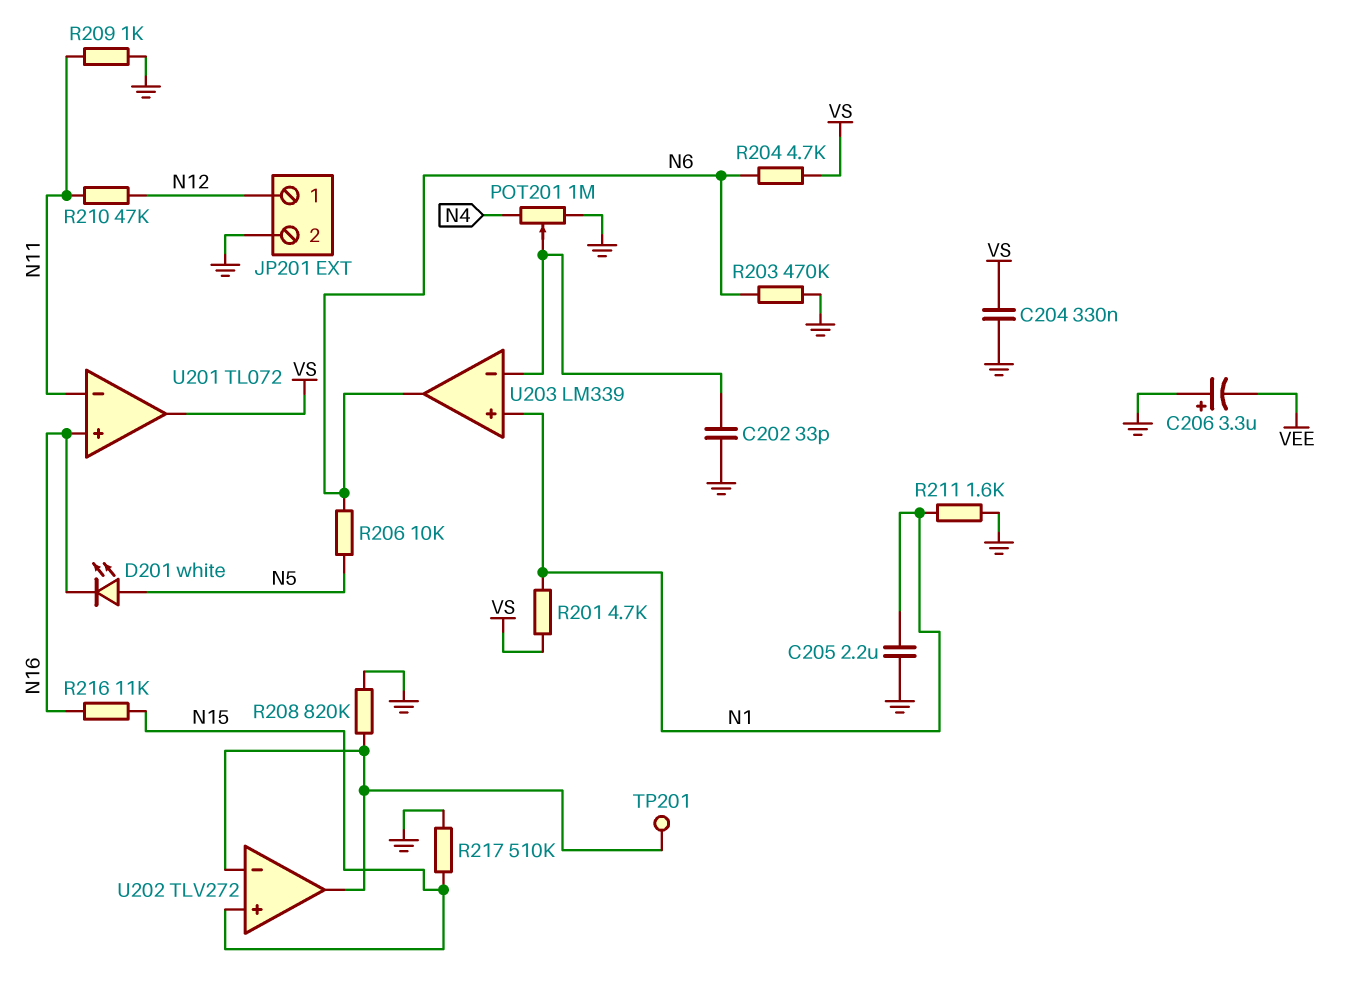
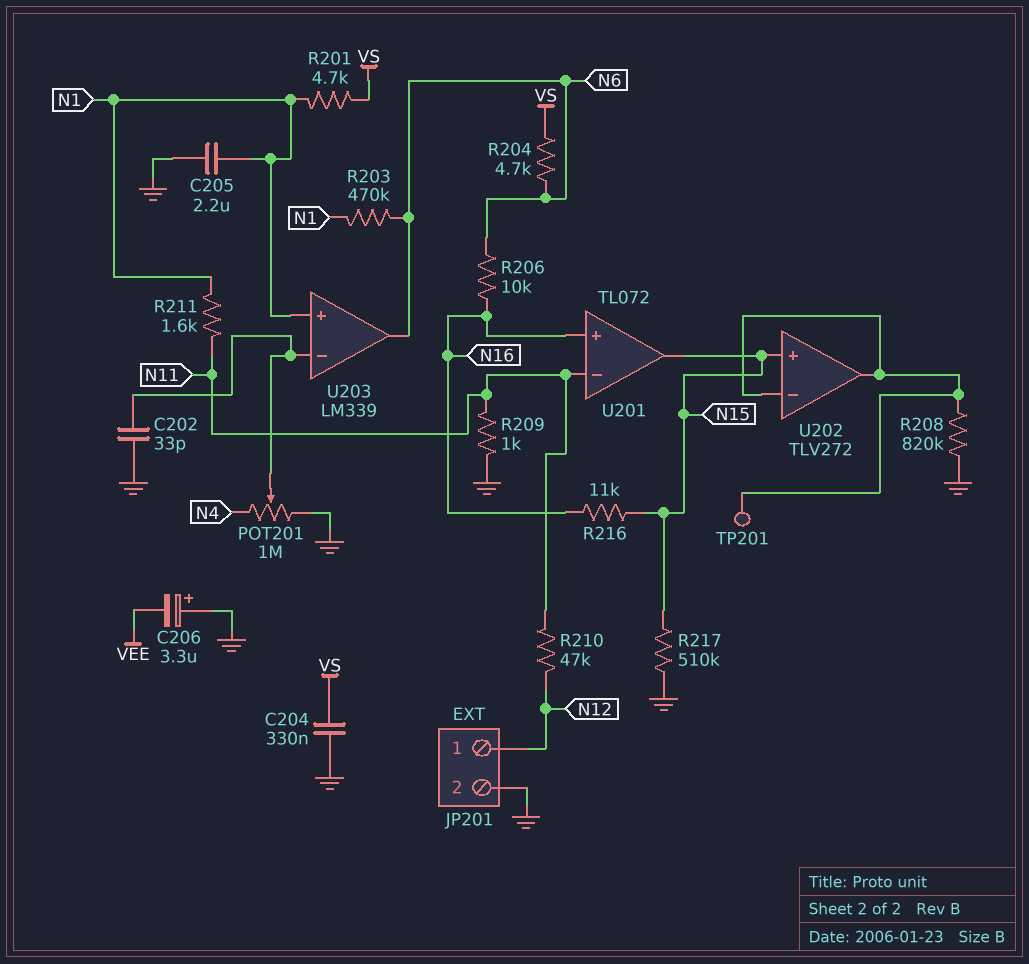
D201: LED white (A N5, K N16) -> none
R203: 470k (GND, N6) -> 470k (N1, N6)
R206: 10k (N5, N6) -> 10k (N6, N16)
R211: 1.6k (GND, N1) -> 1.6k (N1, N11)
U201 pin out: VS -> N15

